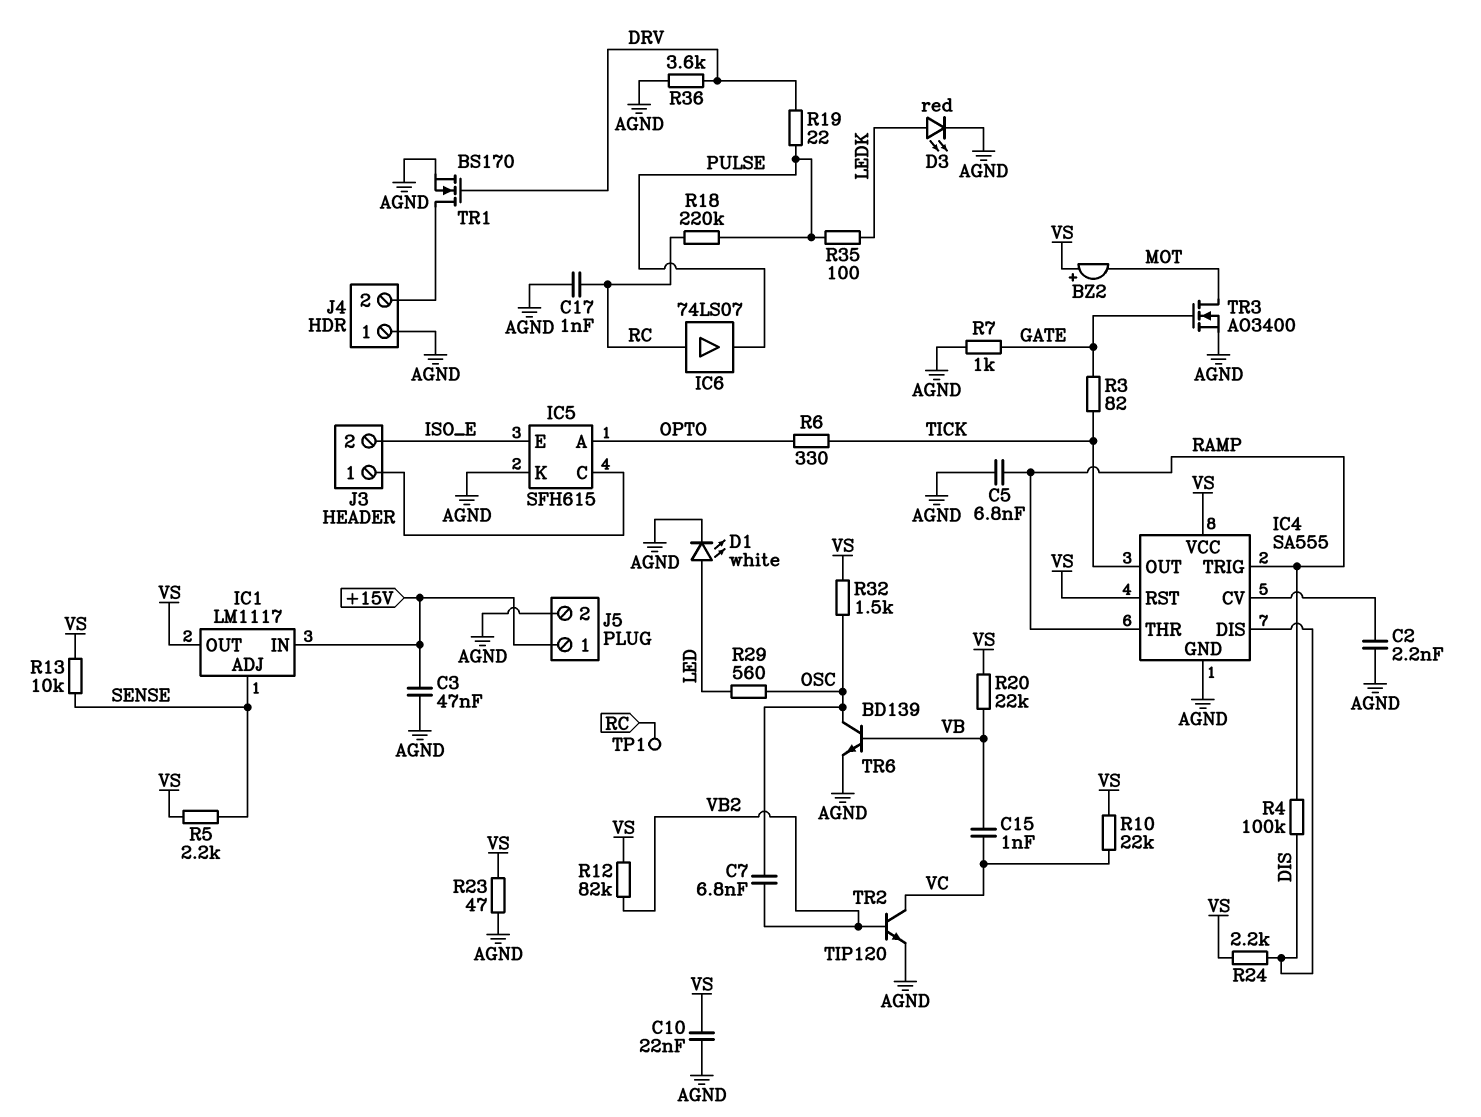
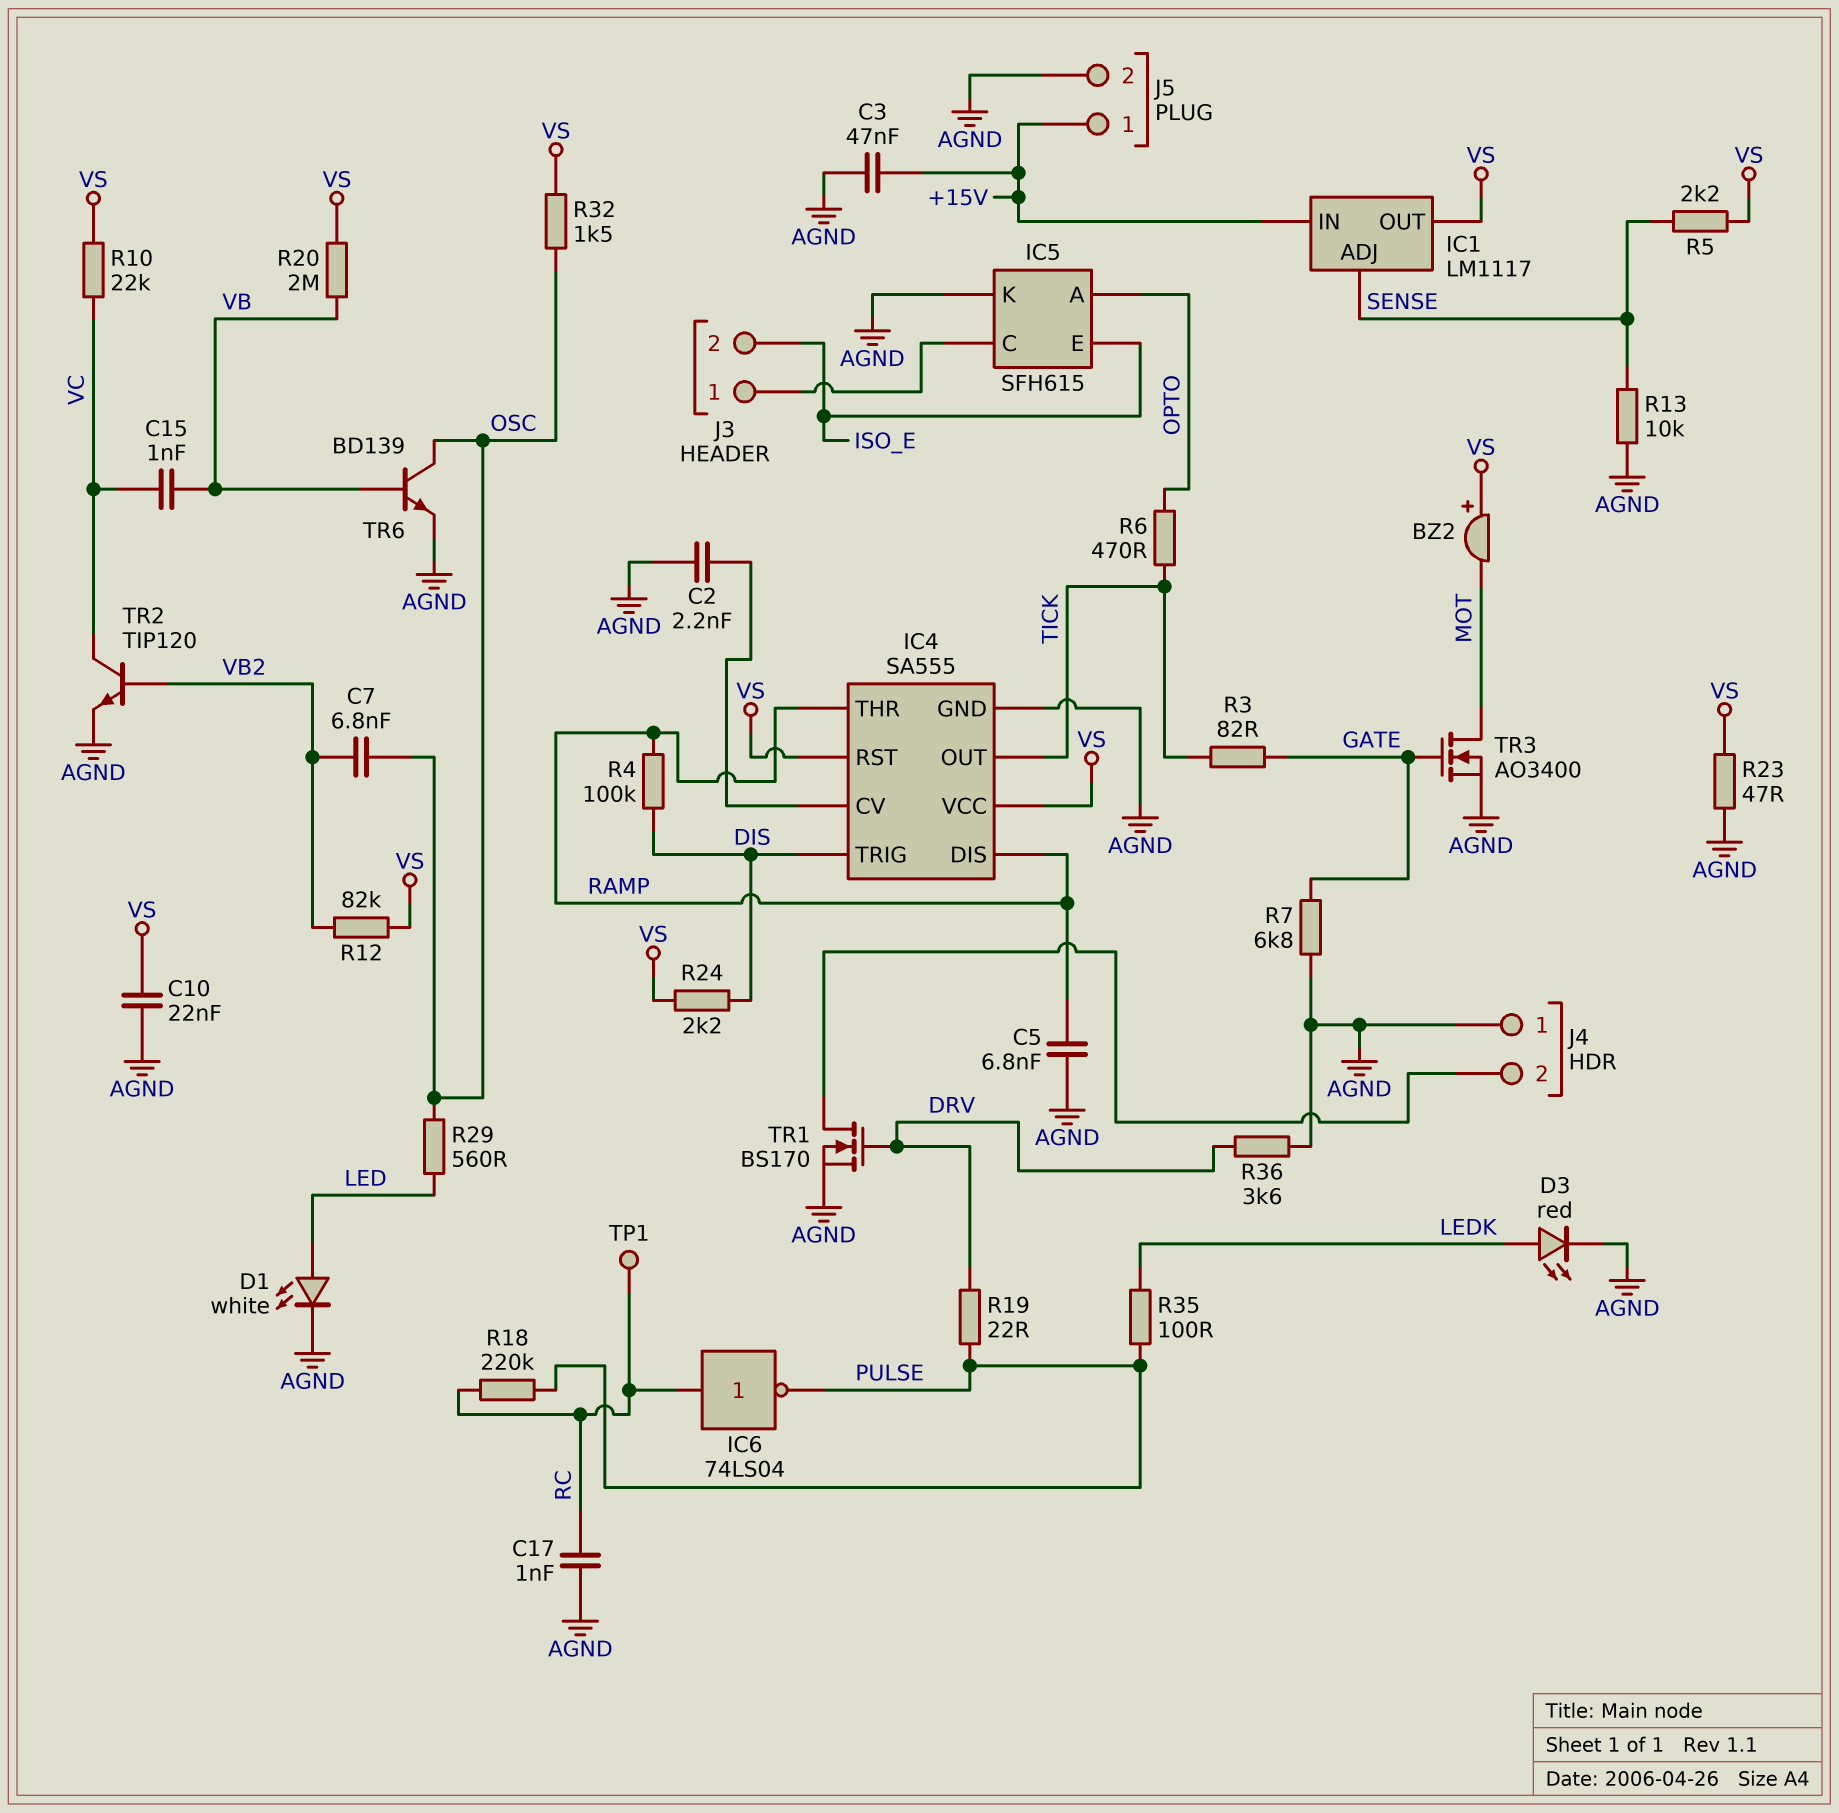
IC4 pin DIS: DIS -> RAMP
IC4 pin TRIG: RAMP -> DIS
IC6: buffer 74LS07 (in RC, out PULSE) -> NOT 74LS04 (in RC, out PULSE)
R6: 330 (OPTO, TICK) -> 470 (OPTO, TICK)
R7: 1k (AGND, GATE) -> 6.8k (AGND, GATE)
R13: 10k (SENSE, VS) -> 10k (AGND, SENSE)
R20: 22k (VB, VS) -> 2M (VB, VS)

